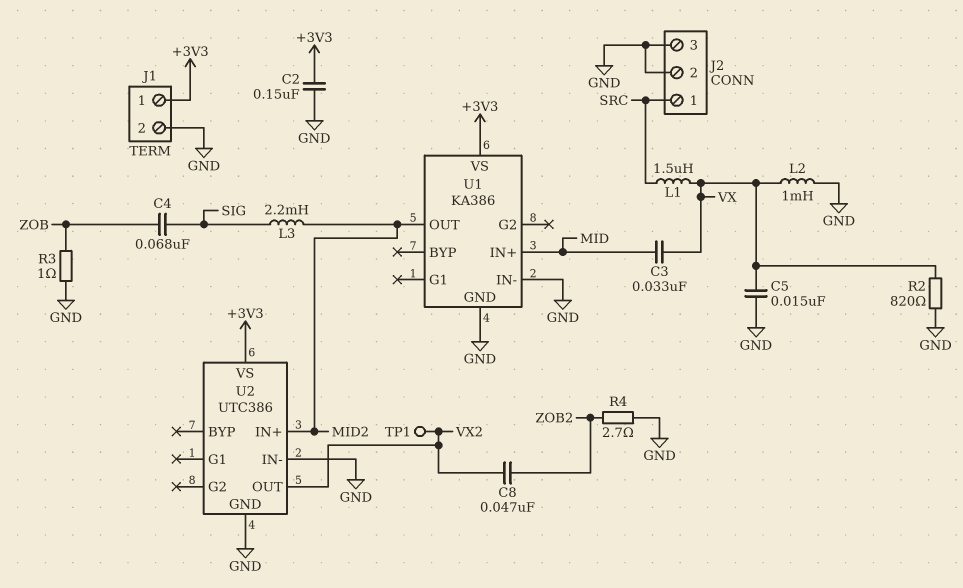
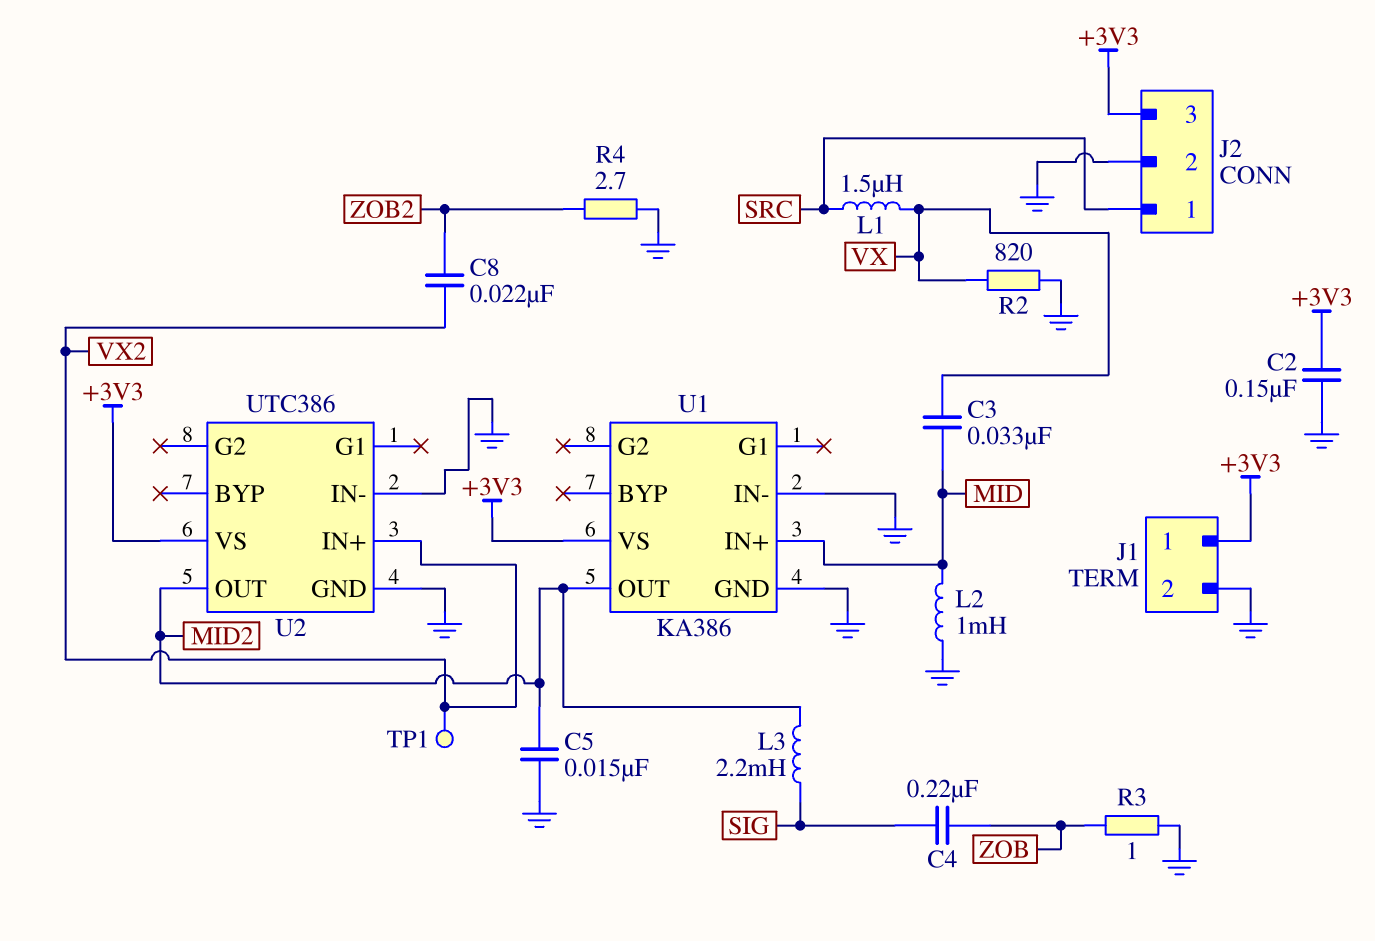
C4: 68nF (SIG, ZOB) -> 220nF (SIG, ZOB)
C5: 15nF (GND, VX) -> 15nF (GND, MID2)
C8: 47nF (VX2, ZOB2) -> 22nF (VX2, ZOB2)
J2 pin 3: GND -> +3V3
L2: 1mH (GND, VX) -> 1mH (GND, MID)
U2 pin IN+: MID2 -> VX2
U2 pin OUT: VX2 -> MID2

